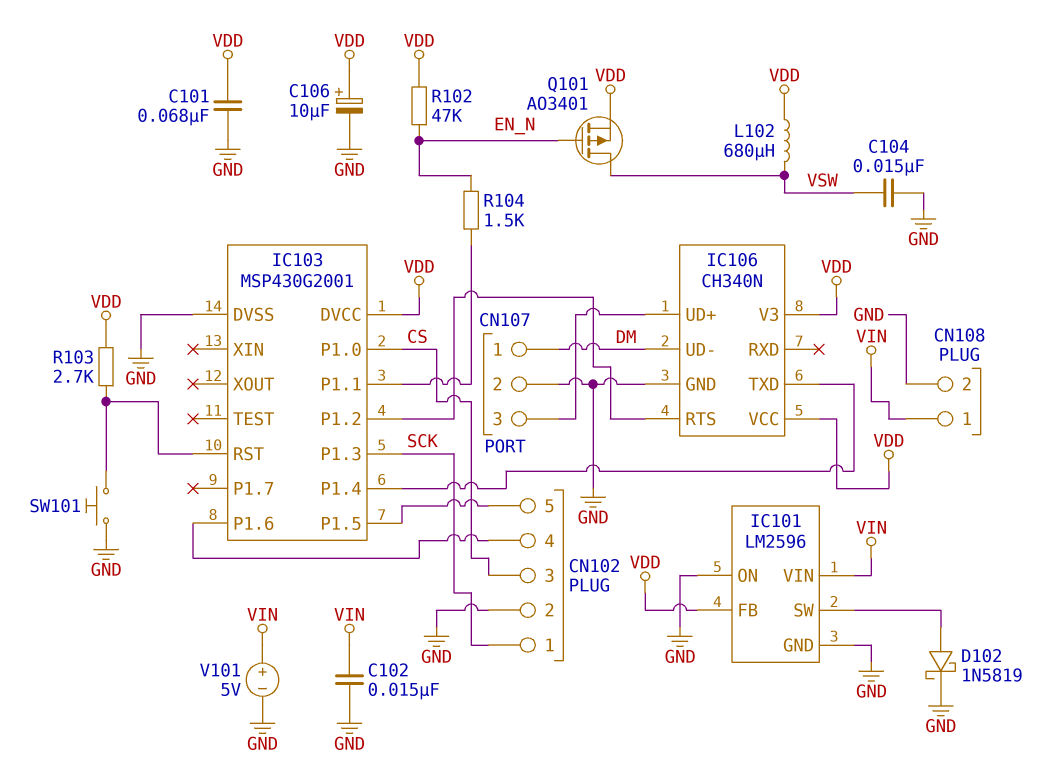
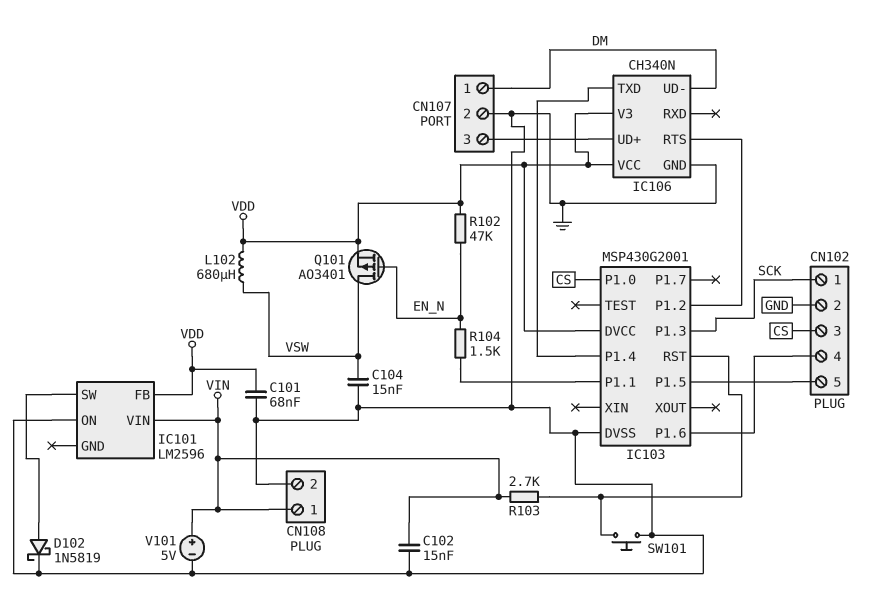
C106: 10uF (plus VDD, minus GND) -> none
IC101 pin GND: GND -> none
R103: 2.7k (IC103/RST, VDD) -> 2.7k (IC103/RST, VIN)

